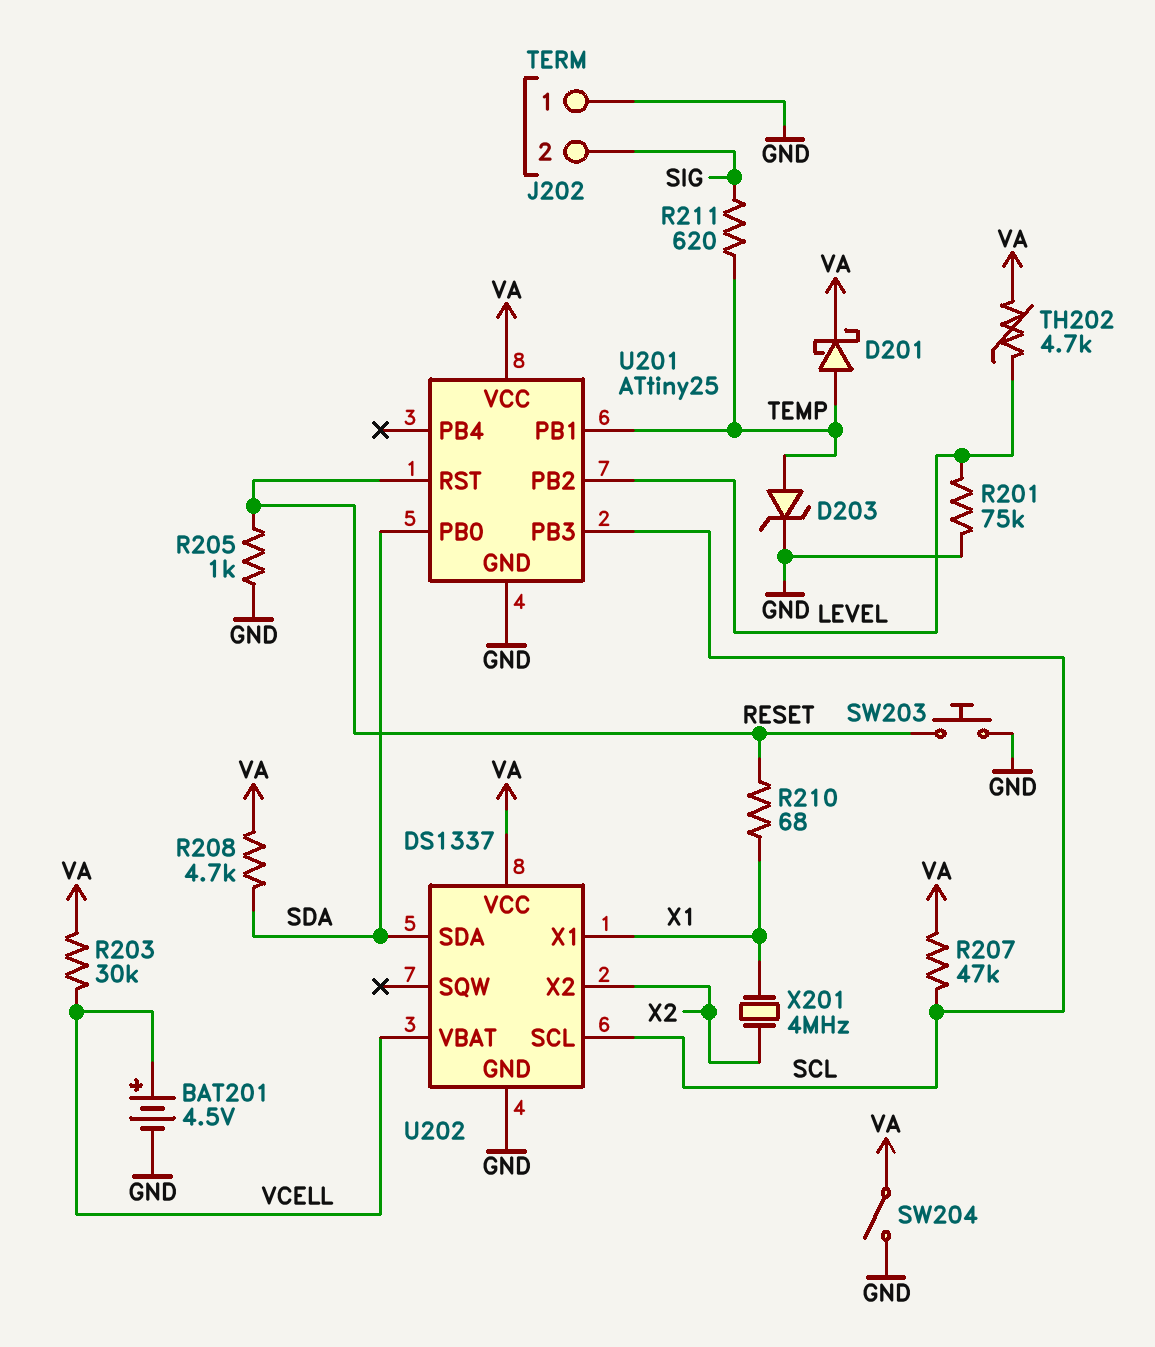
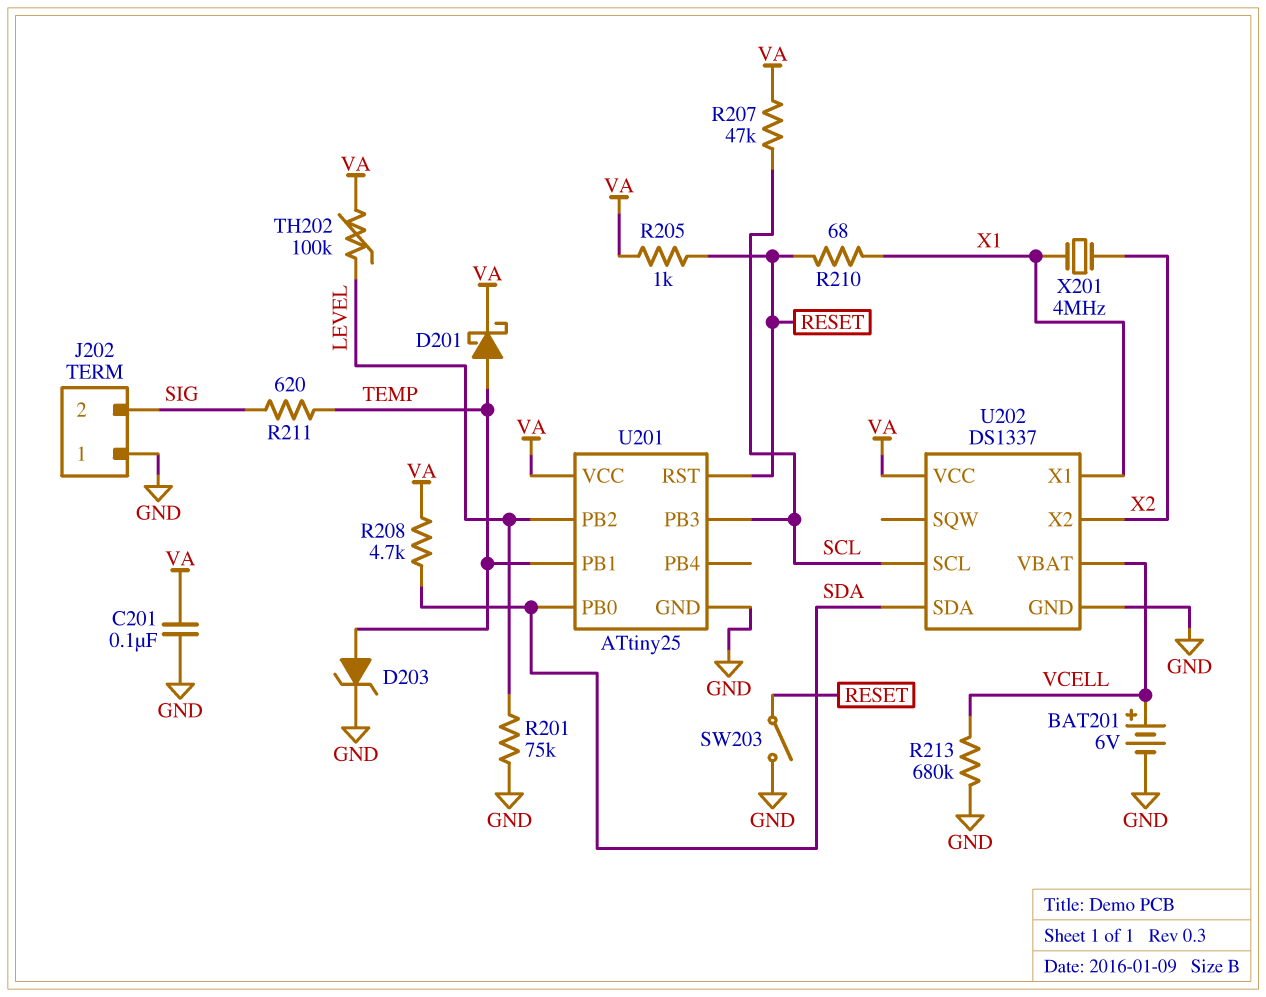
BAT201: 4.5V (plus VCELL, minus GND) -> 6V (plus VCELL, minus GND)
C201: none -> 100nF (GND, VA)
R203: 30k (VA, VCELL) -> none
R205: 1k (GND, RESET) -> 1k (RESET, VA)
R213: none -> 680k (GND, VCELL)
SW203: button (GND, RESET) -> switch (GND, RESET)
SW204: switch (GND, VA) -> none
TH202: 4.7k (LEVEL, VA) -> 100k (LEVEL, VA)

